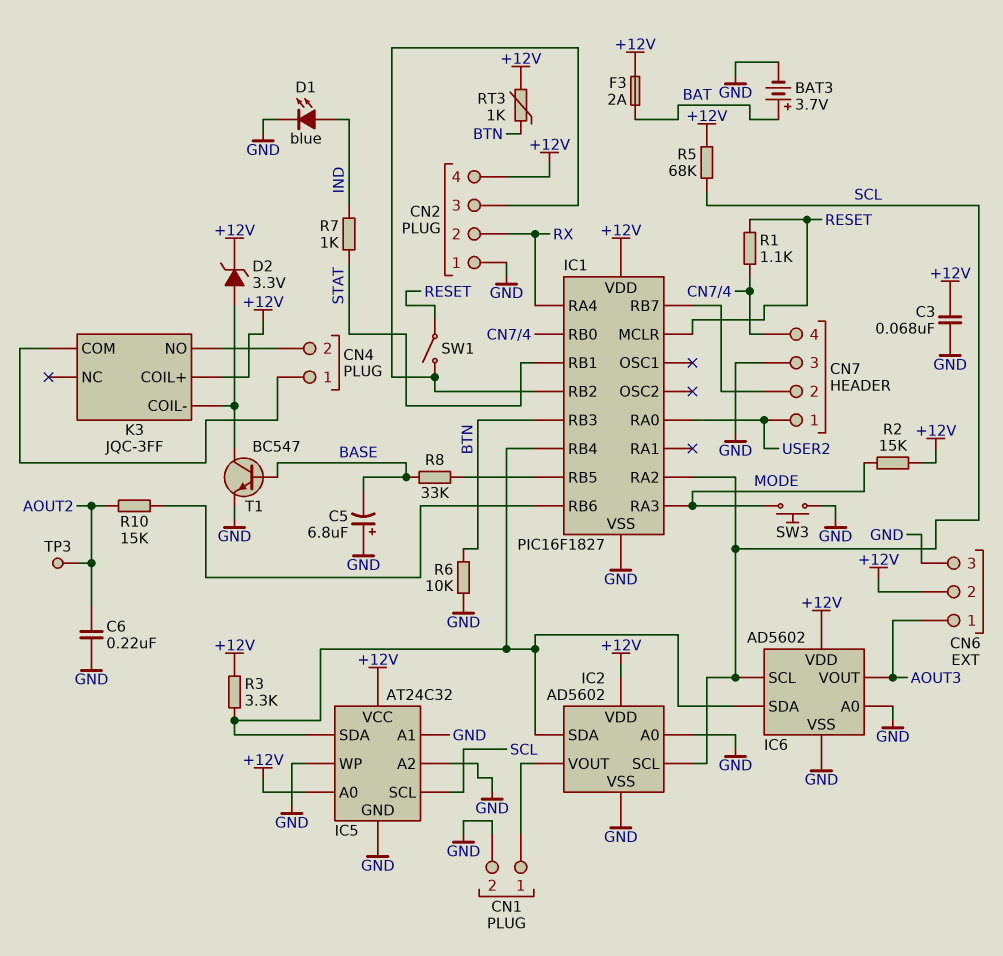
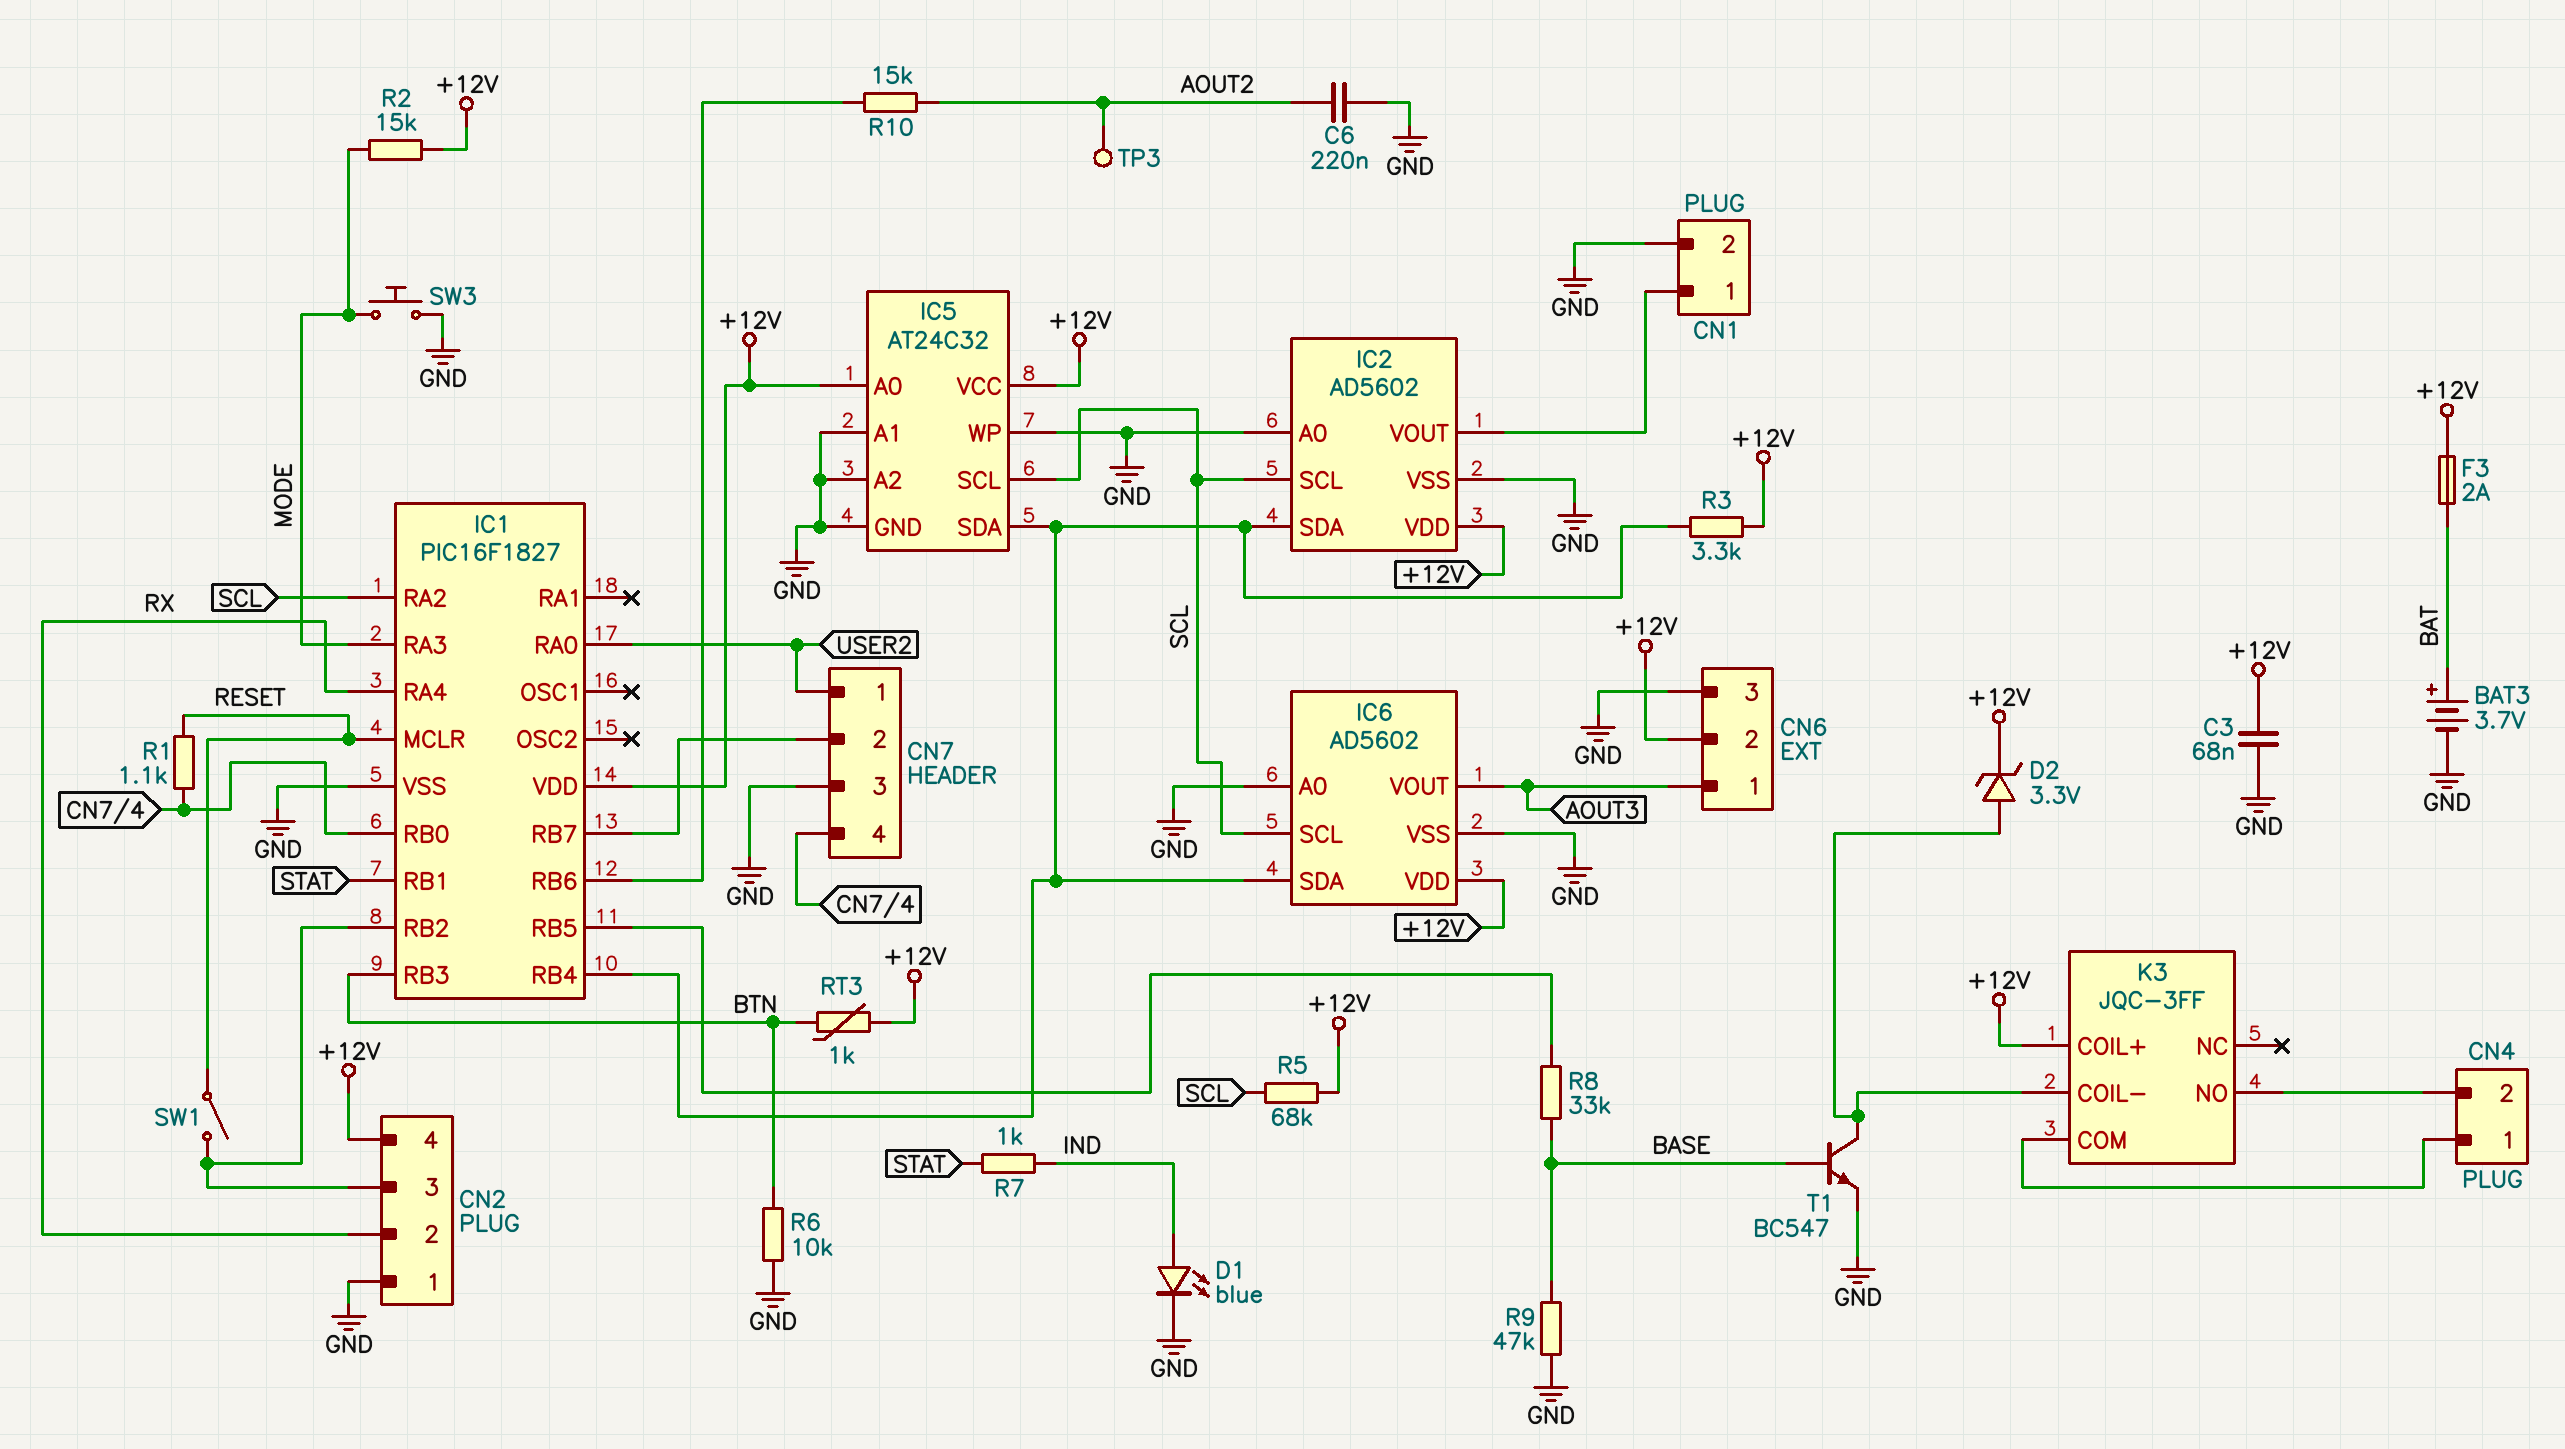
C5: 6.8uF (plus GND, minus BASE) -> none
R9: none -> 47k (BASE, GND)

